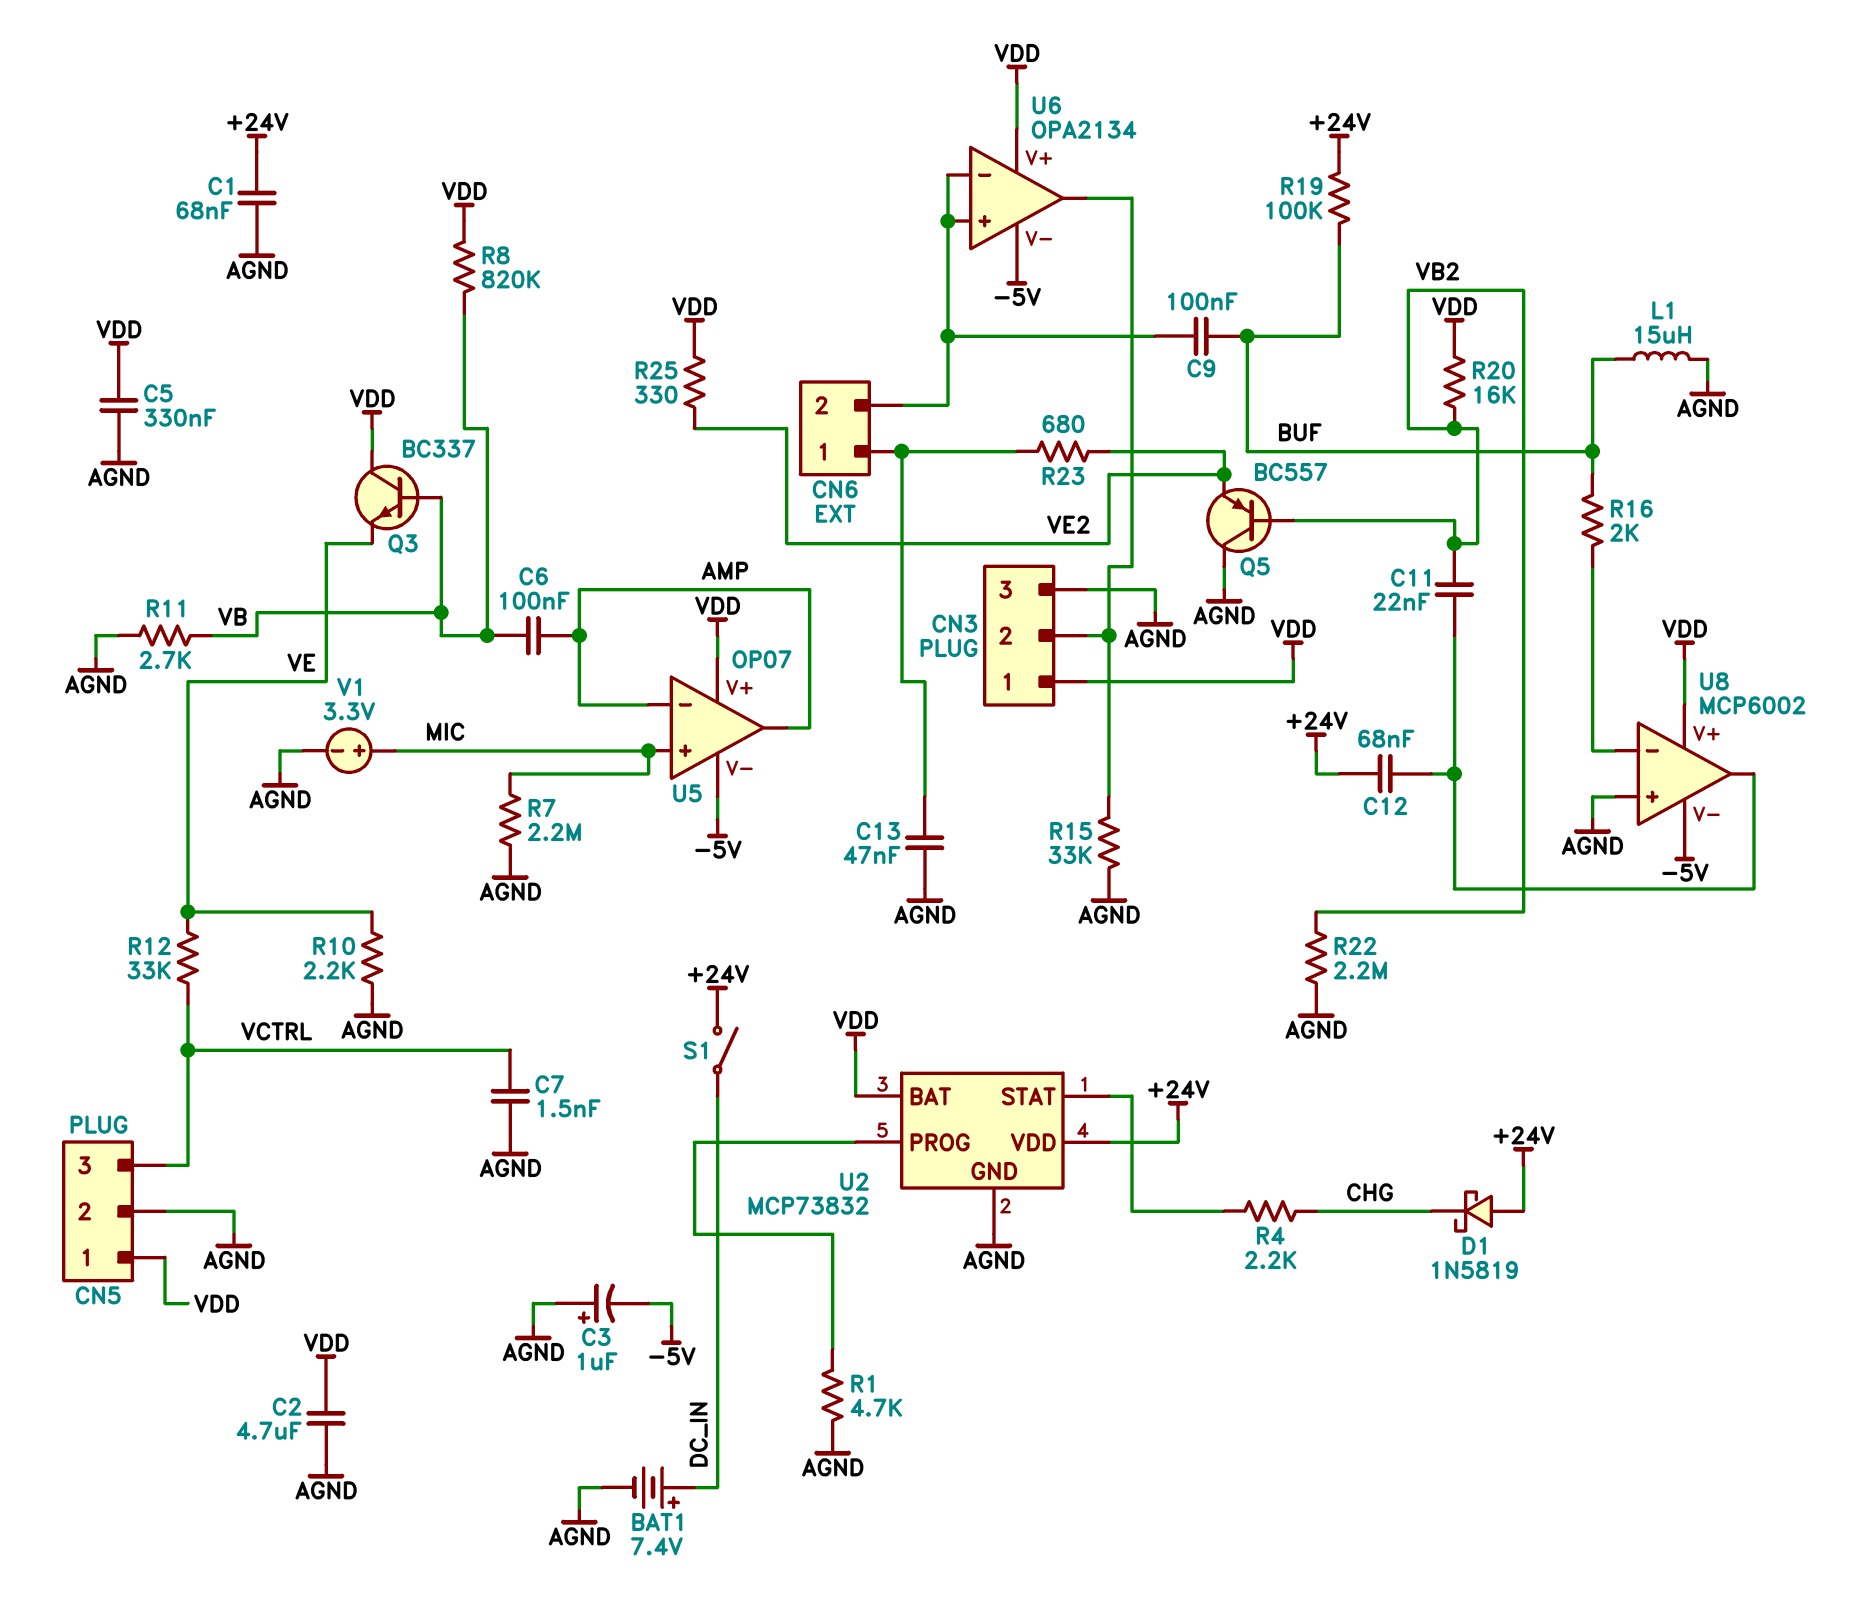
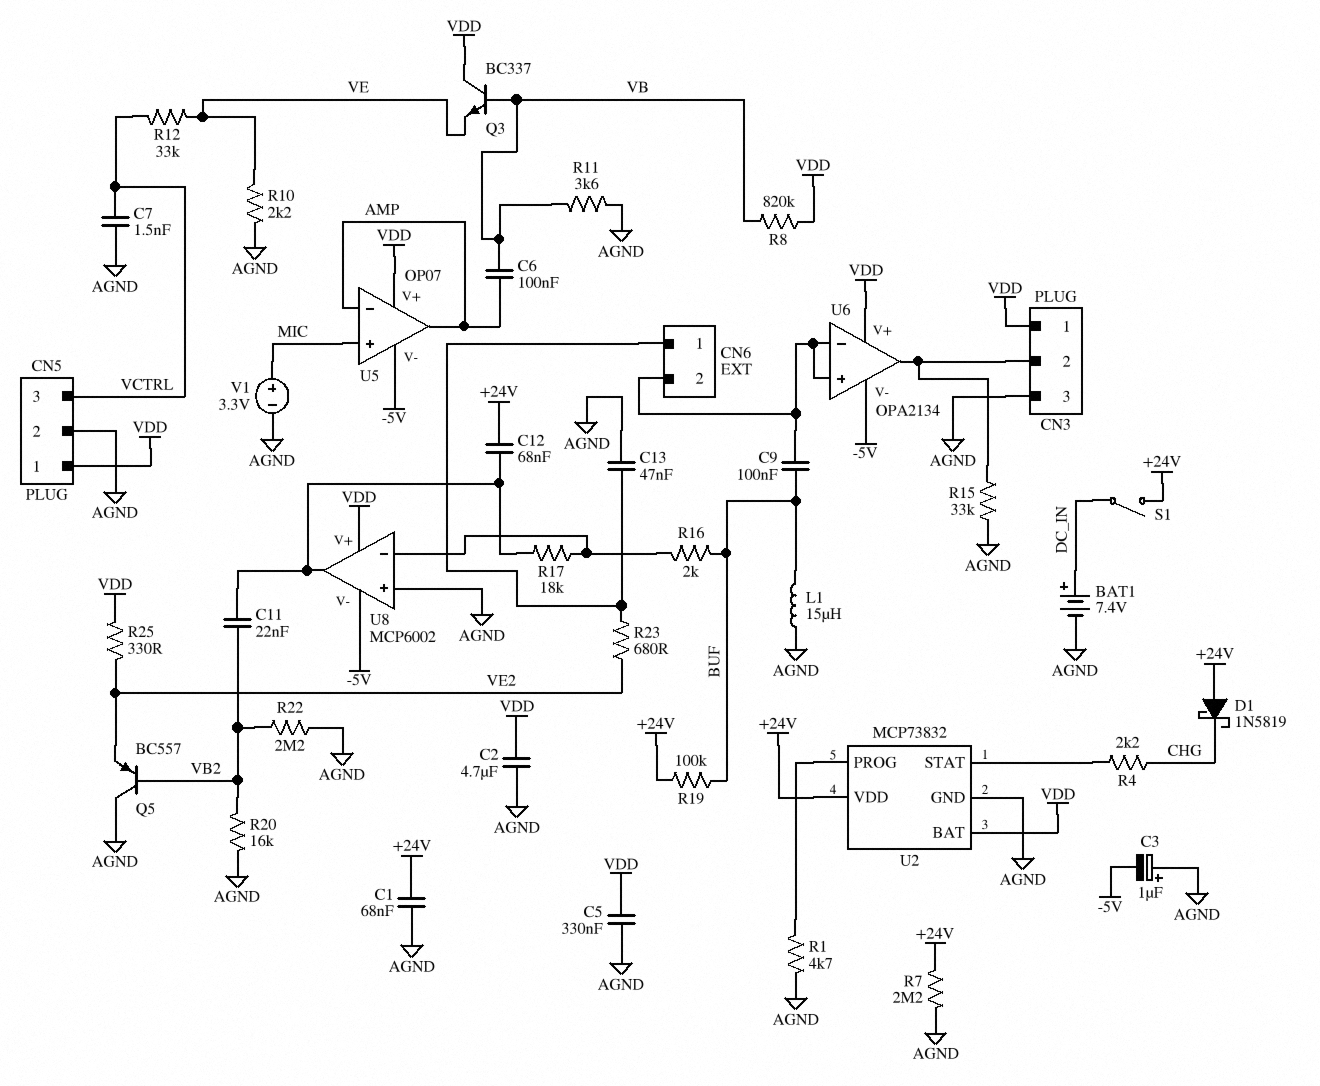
R7: 2.2M (AGND, MIC) -> 2.2M (+24V, AGND)
R11: 2.7k (AGND, VB) -> 3.6k (AGND, VB)
R17: none -> 18k (U8/in-, U8/out)
R20: 16k (VB2, VDD) -> 16k (AGND, VB2)

